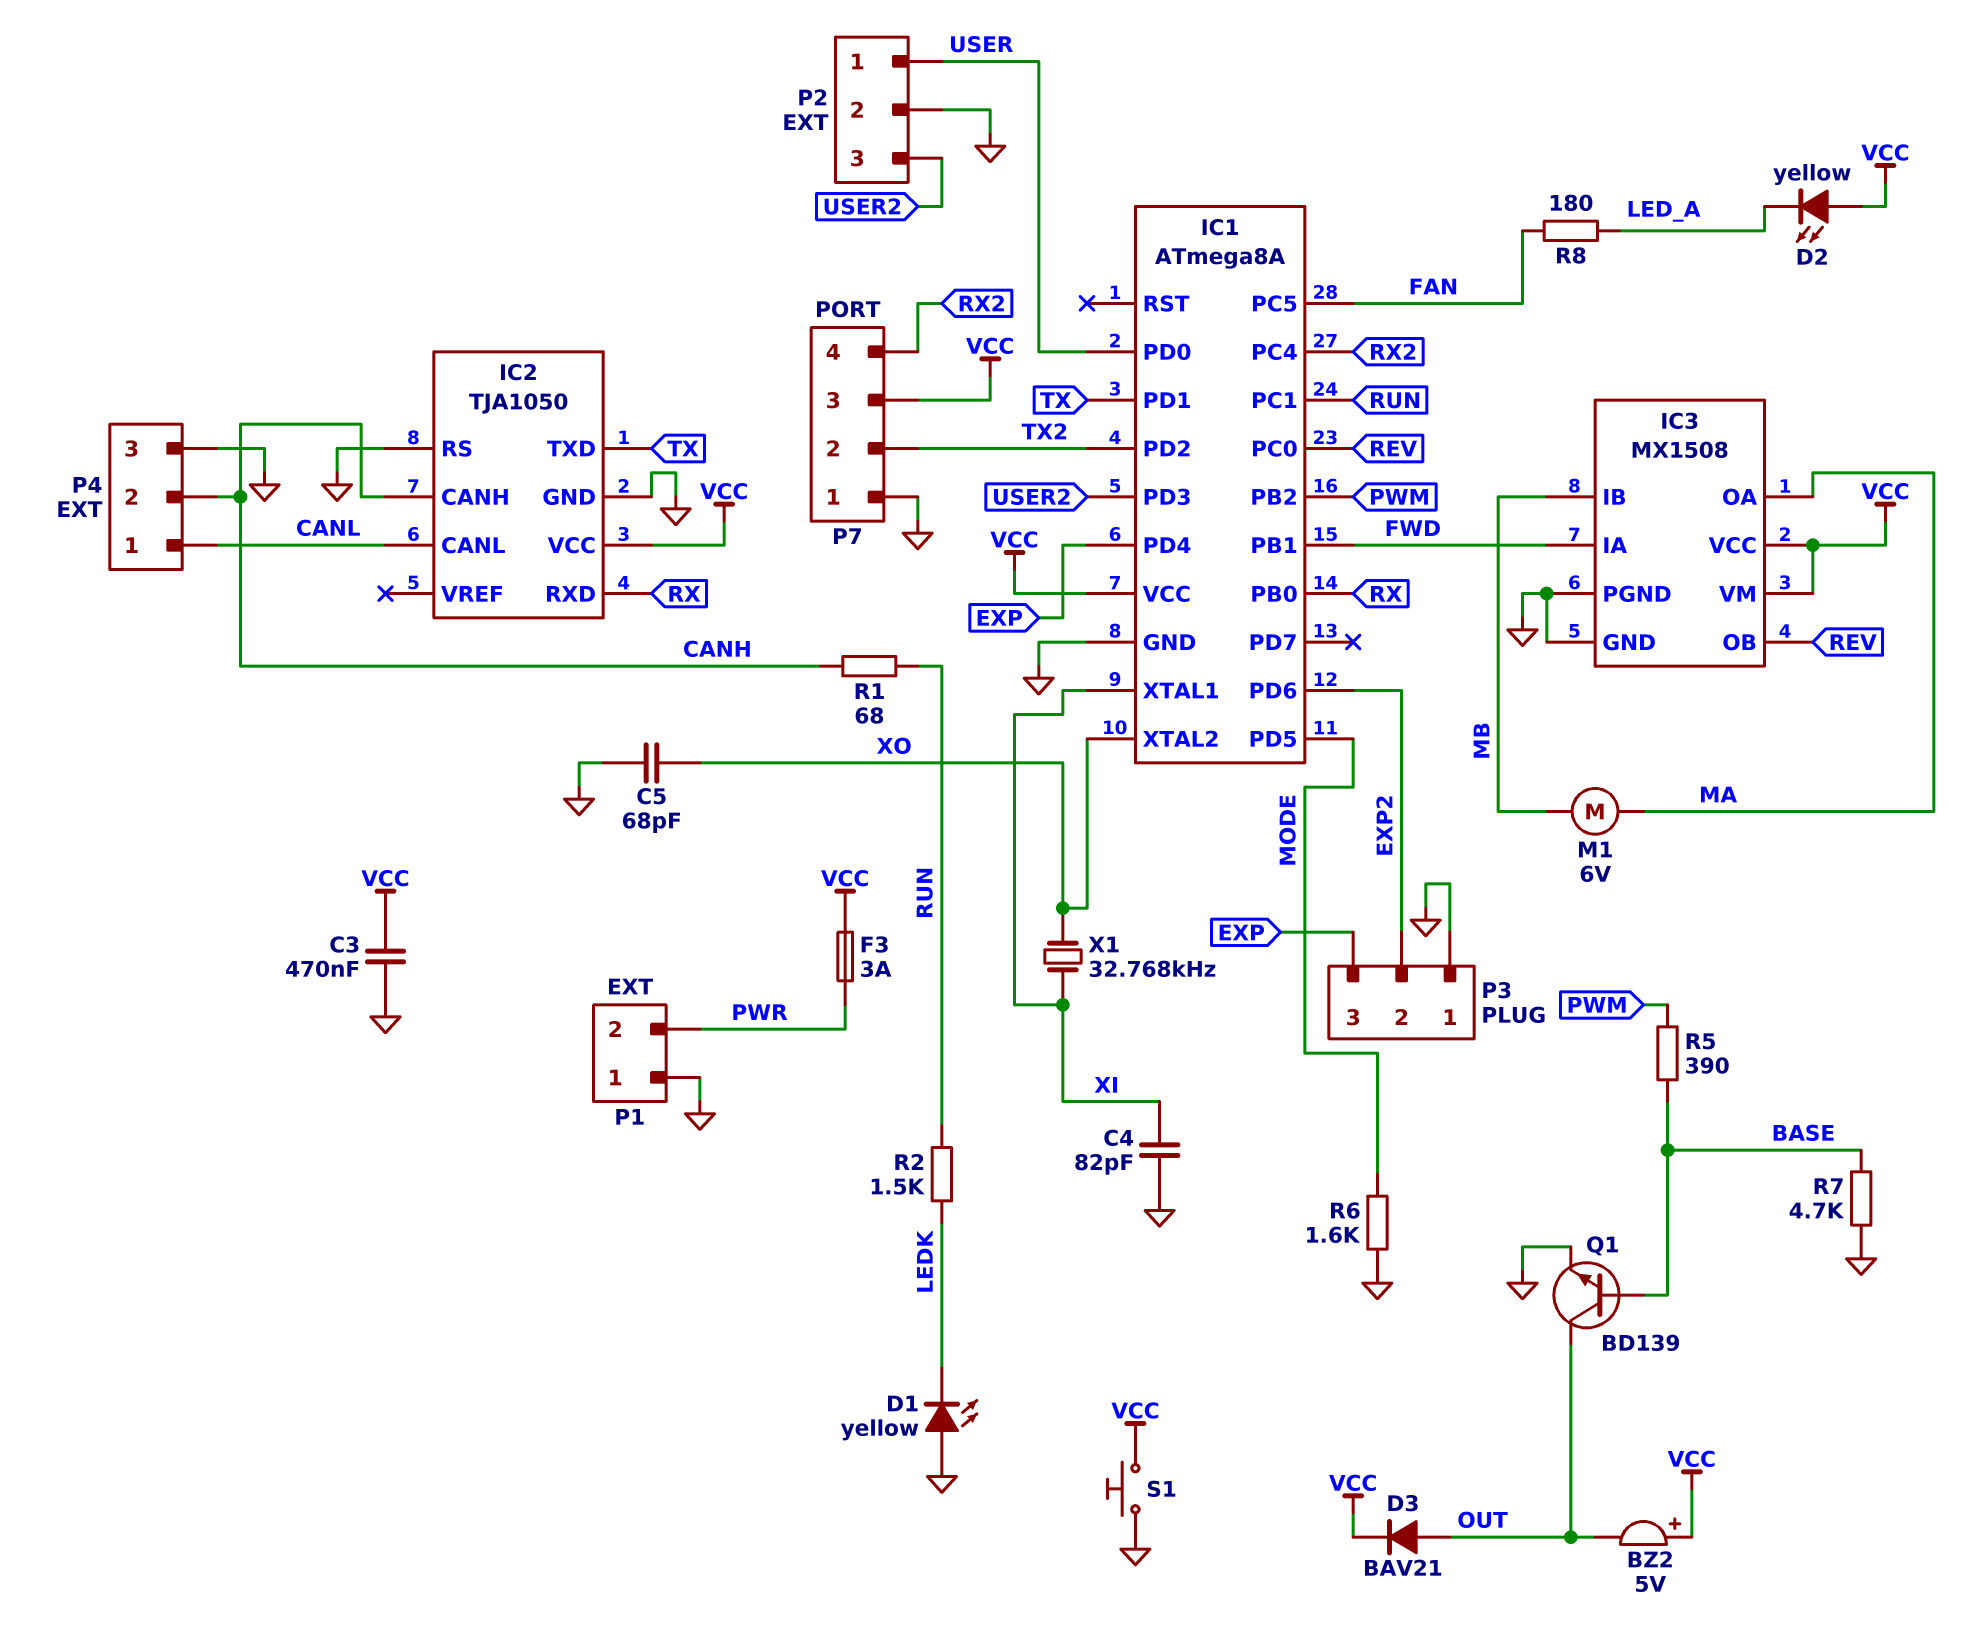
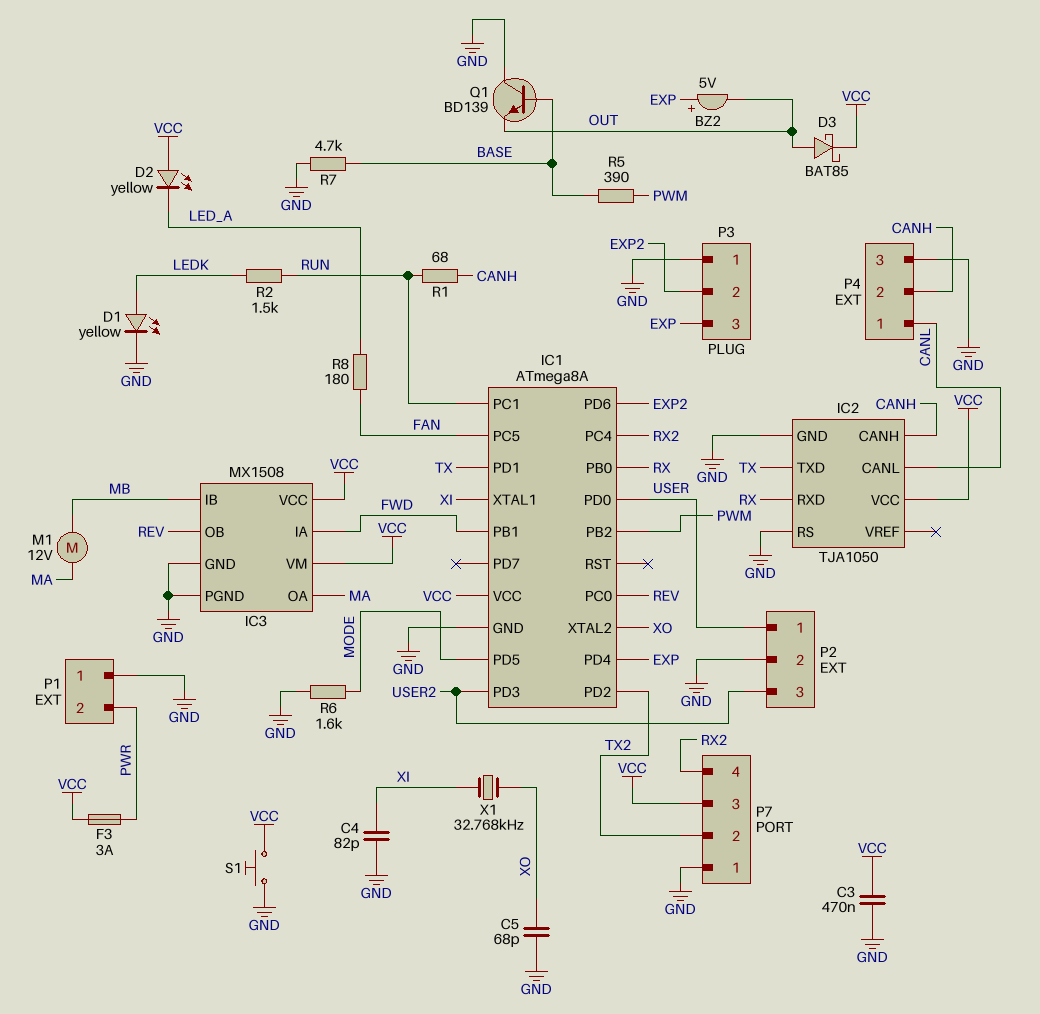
BZ2: buzzer 5V (plus VCC, minus OUT) -> buzzer 5V (plus EXP, minus OUT)
D1: LED yellow (A GND, K LEDK) -> LED yellow (A LEDK, K GND)
D3: diode BAV21 (A OUT, K VCC) -> schottky BAT85 (A OUT, K VCC)
M1: motor 6V (MA, MB) -> motor 12V (MA, MB)
Q1: NPN BD139 (B BASE, C OUT, E GND) -> NPN BD139 (B BASE, C GND, E OUT)

